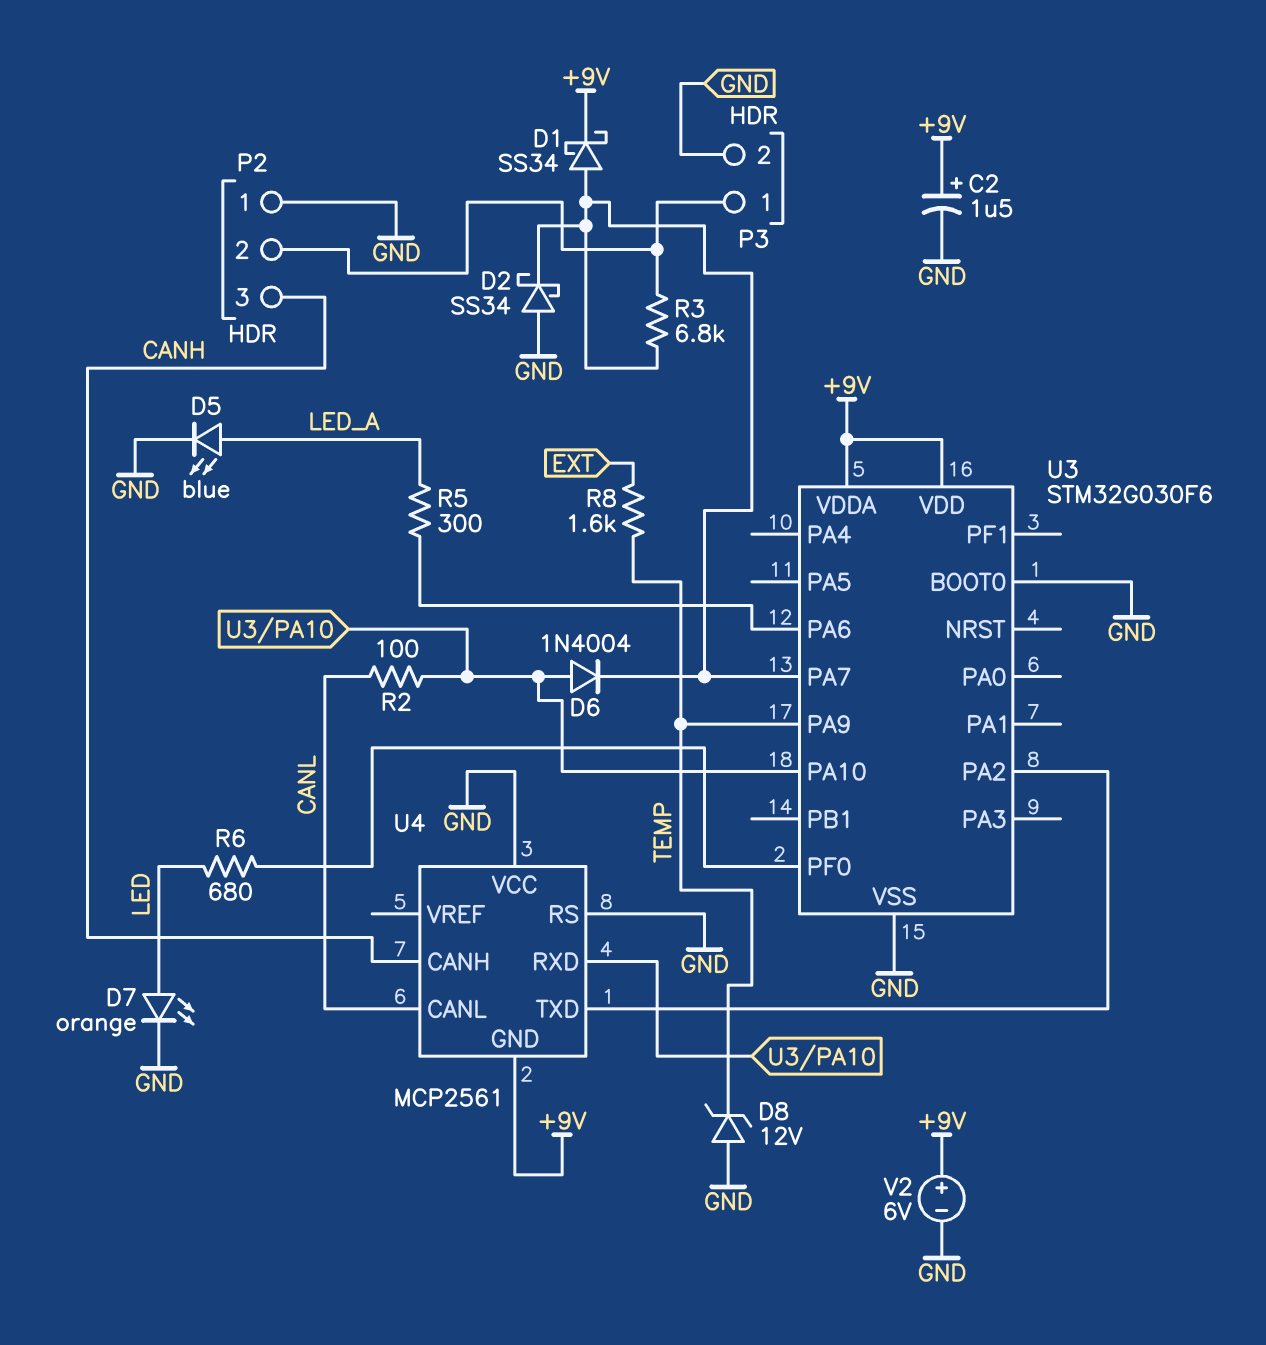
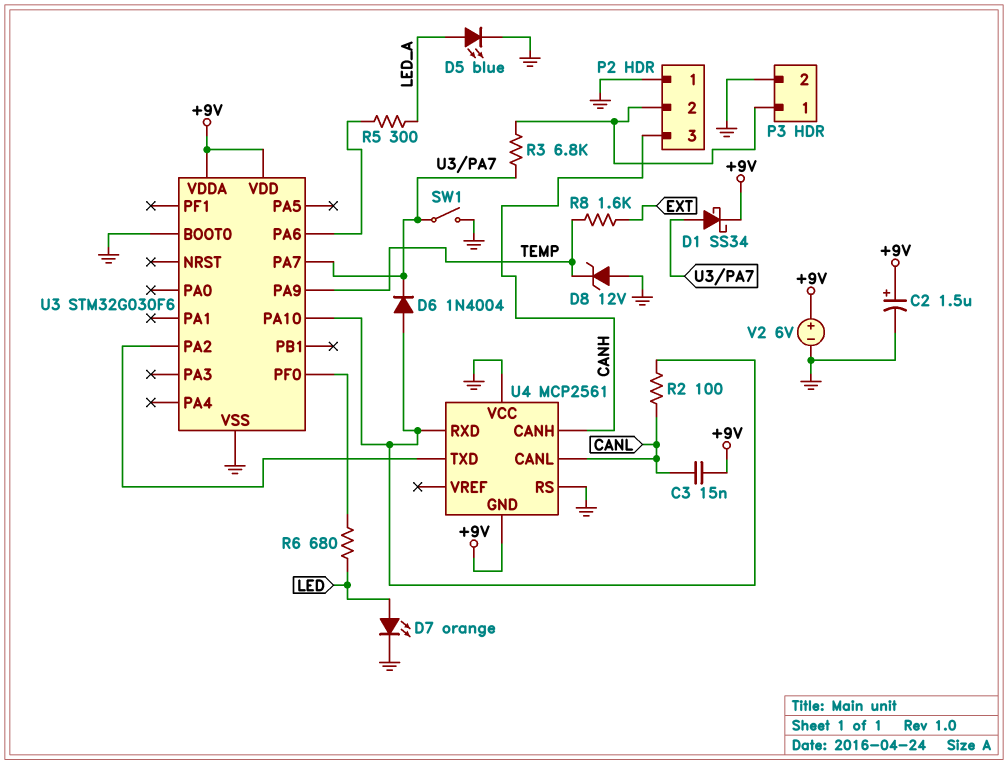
C3: none -> 15nF (+9V, CANL)
D2: schottky SS34 (A GND, K U3/PA7) -> none
SW1: none -> switch (GND, U3/PA7)

